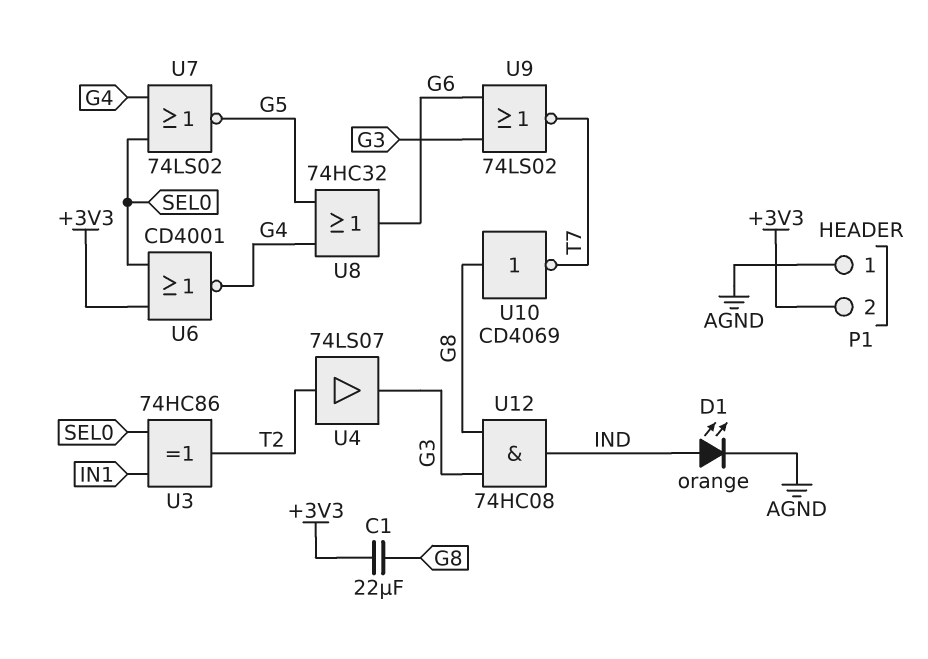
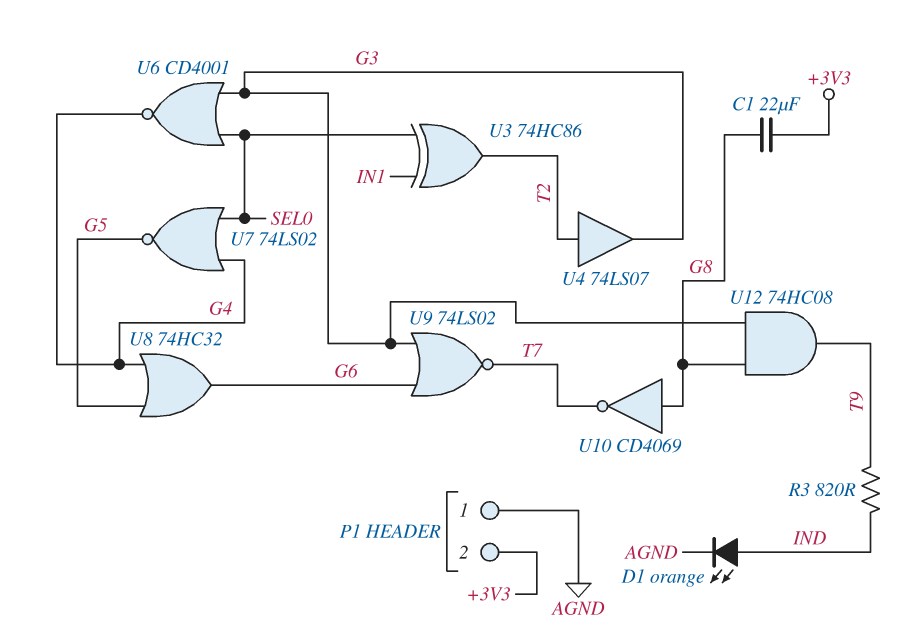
R3: none -> 820 (IND, T9)
U6: NOR CD4001 (in +3V3, in SEL0, out G4) -> NOR CD4001 (in G3, in SEL0, out G4)
U12: AND 74HC08 (in G3, in G8, out IND) -> AND 74HC08 (in G3, in G8, out T9)

